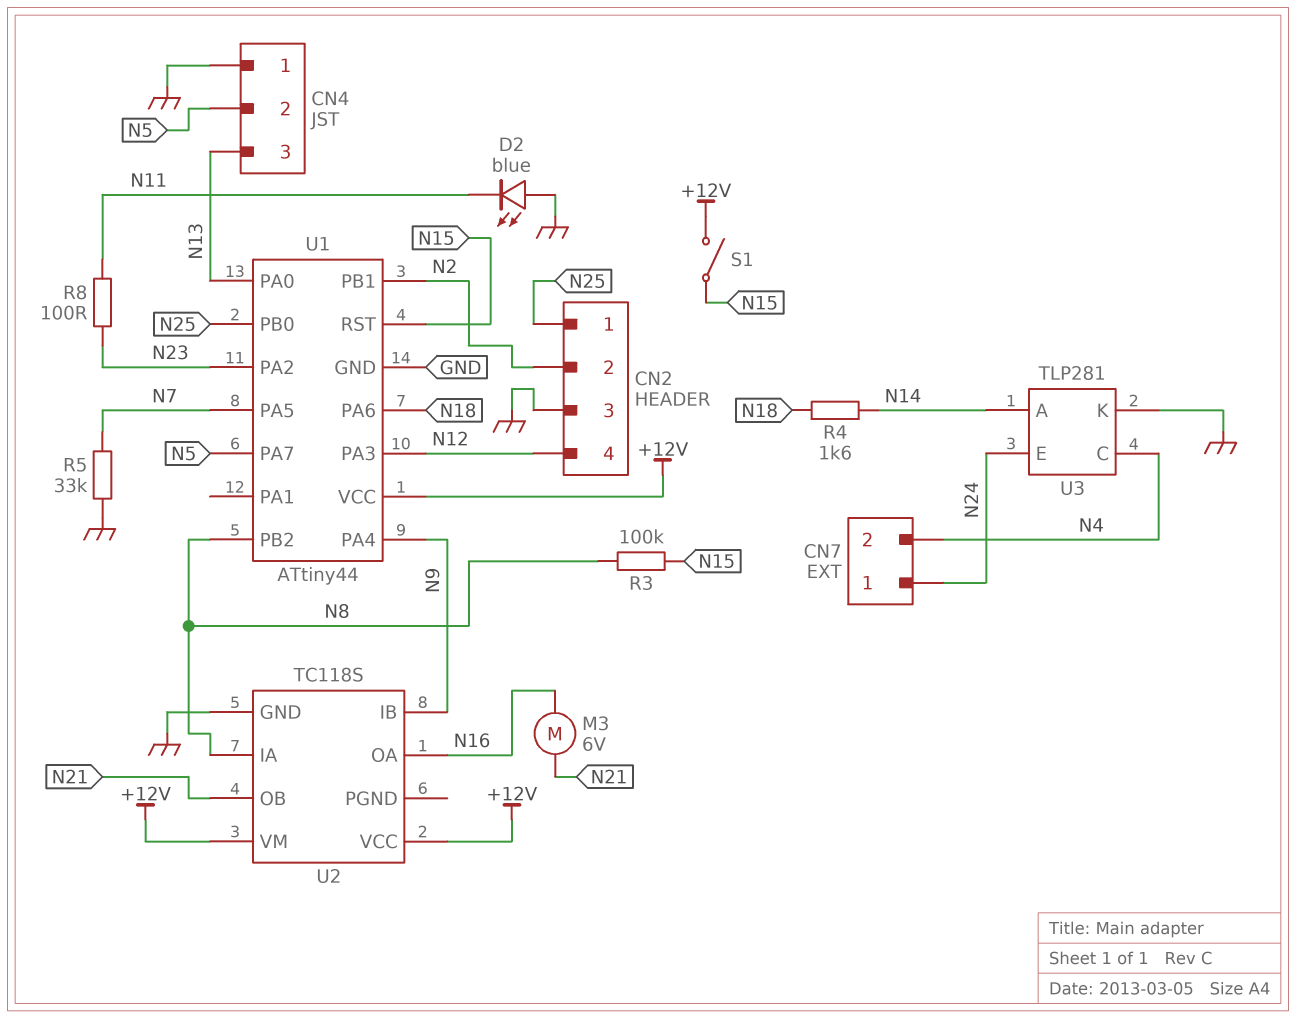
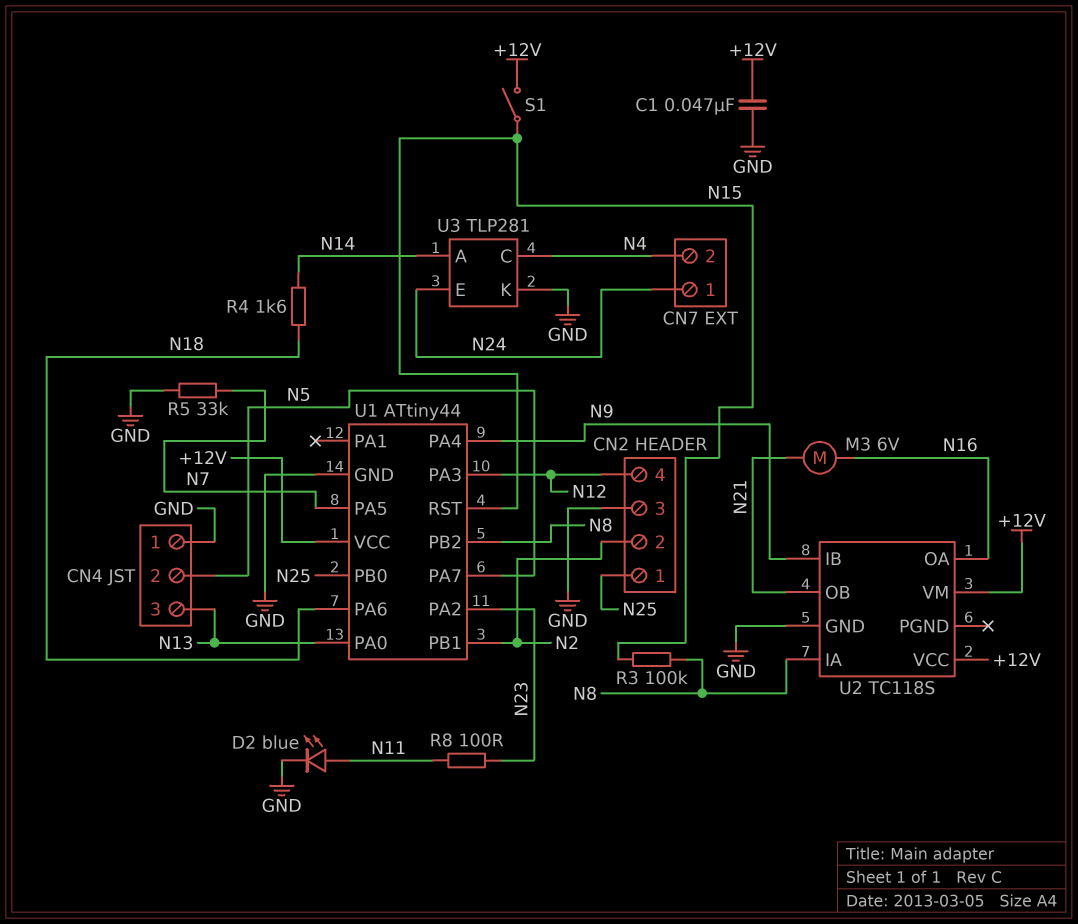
C1: none -> 47nF (+12V, GND)
D2: LED blue (A GND, K N11) -> LED blue (A N11, K GND)

